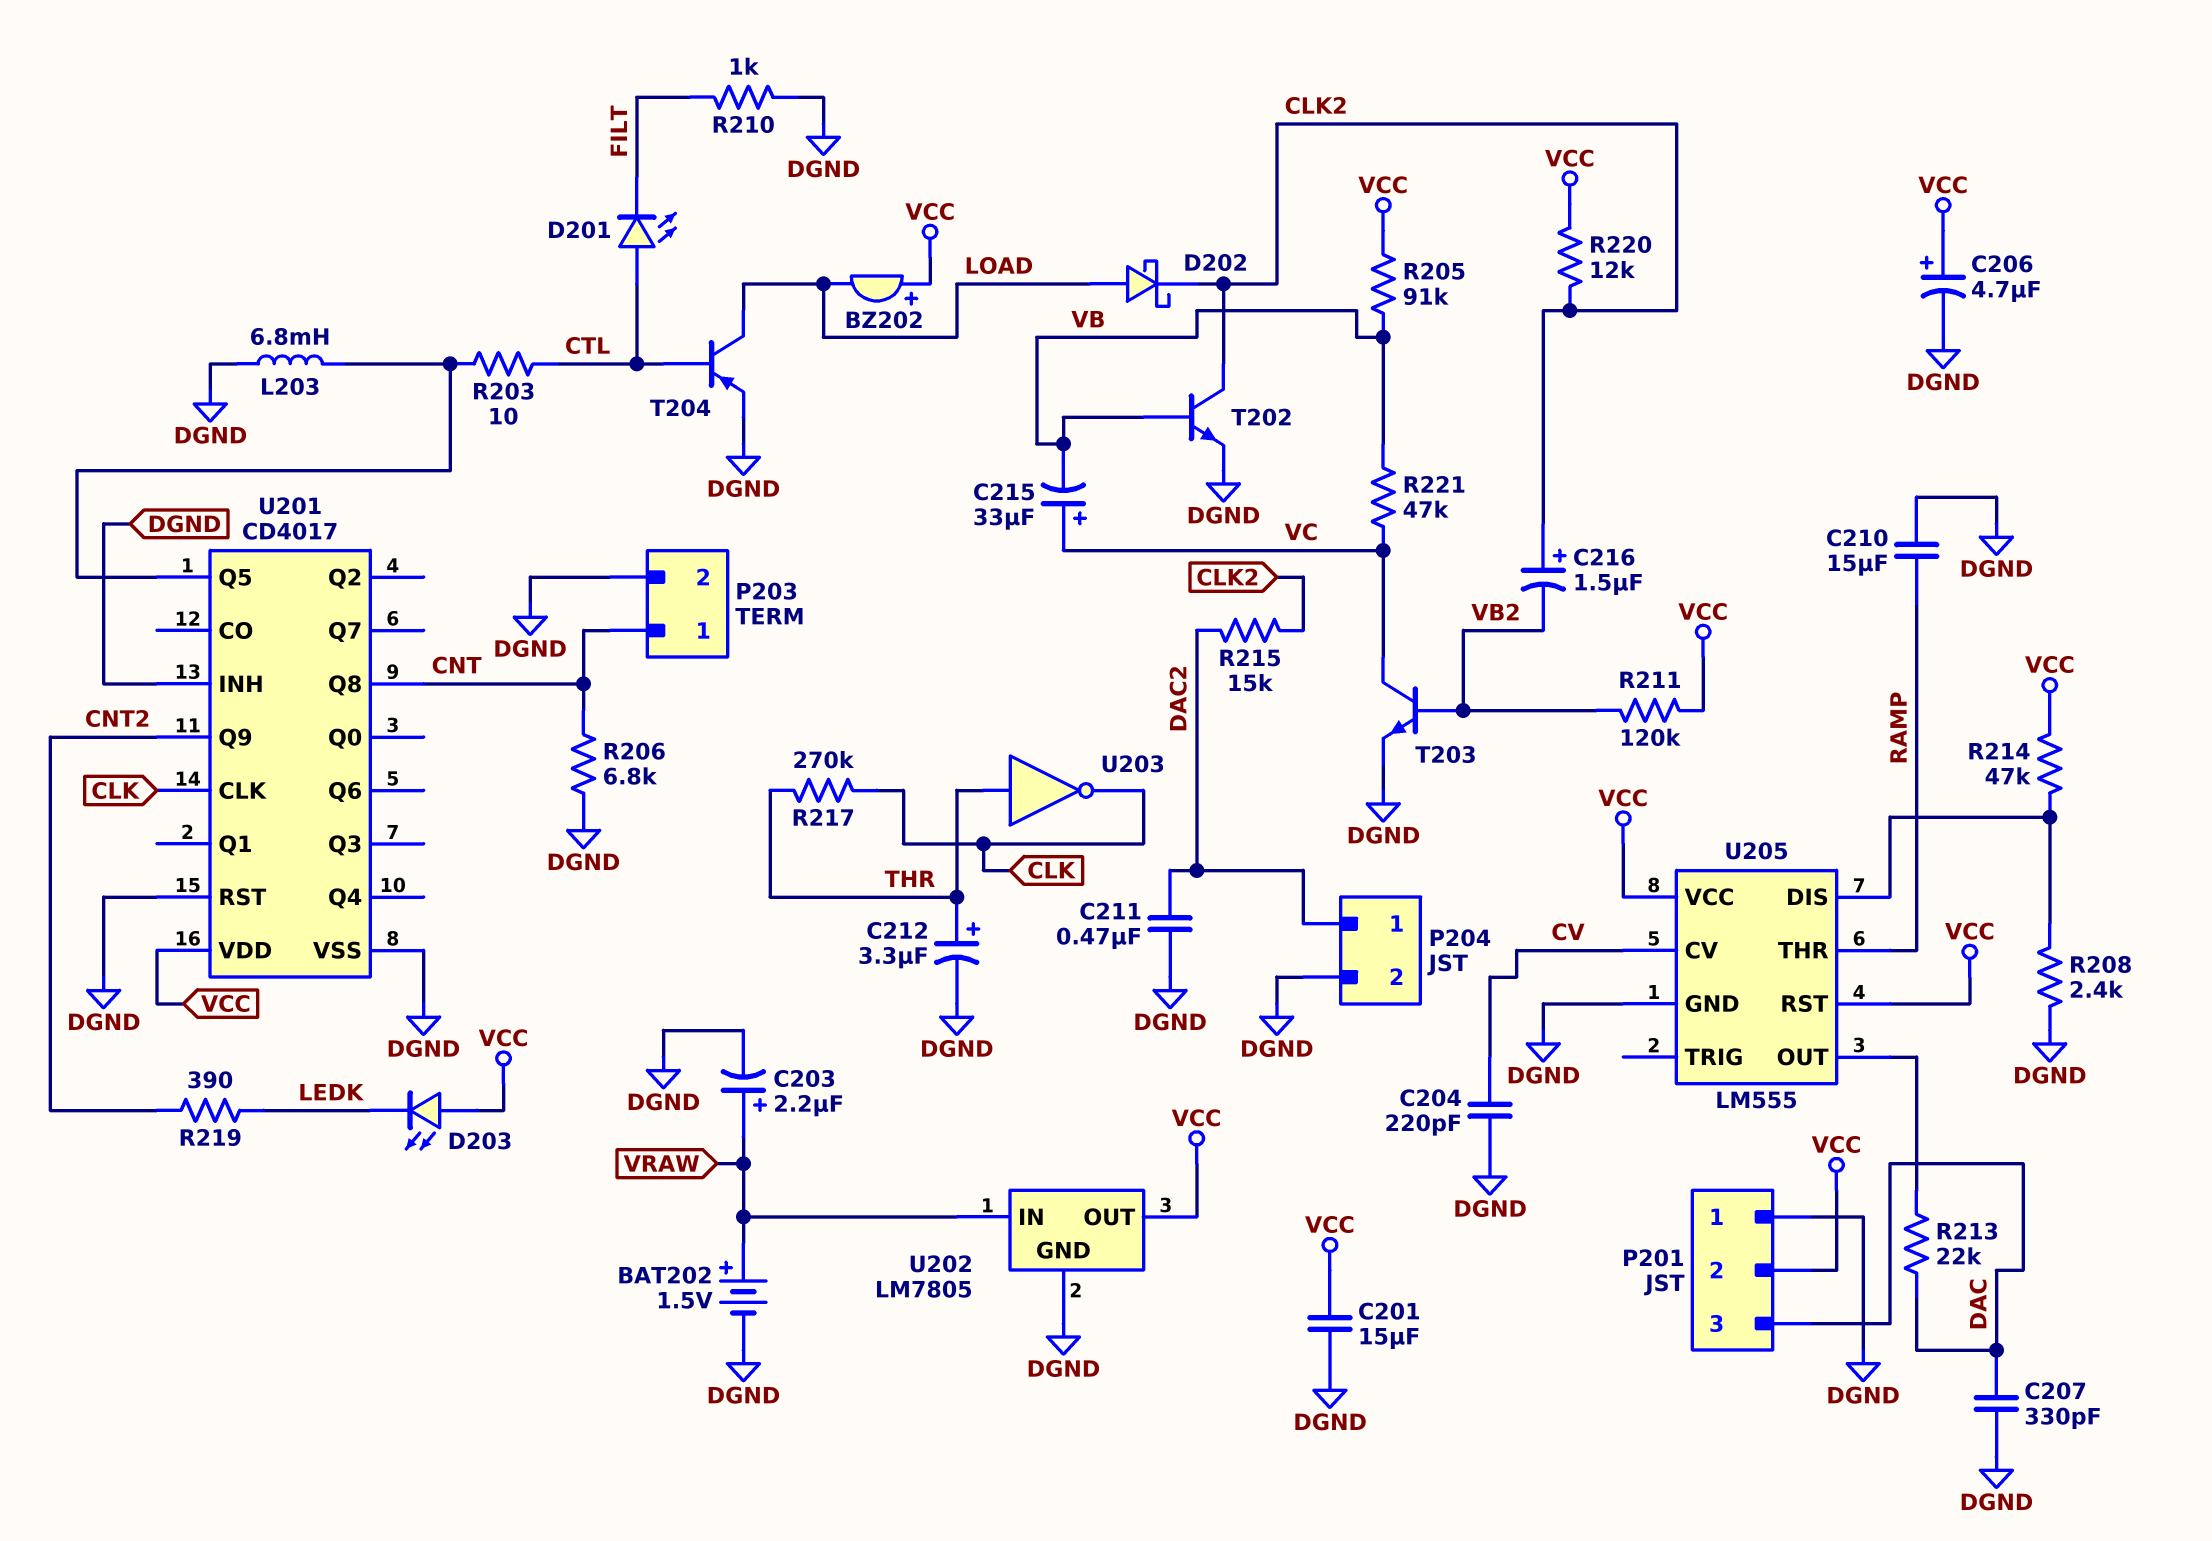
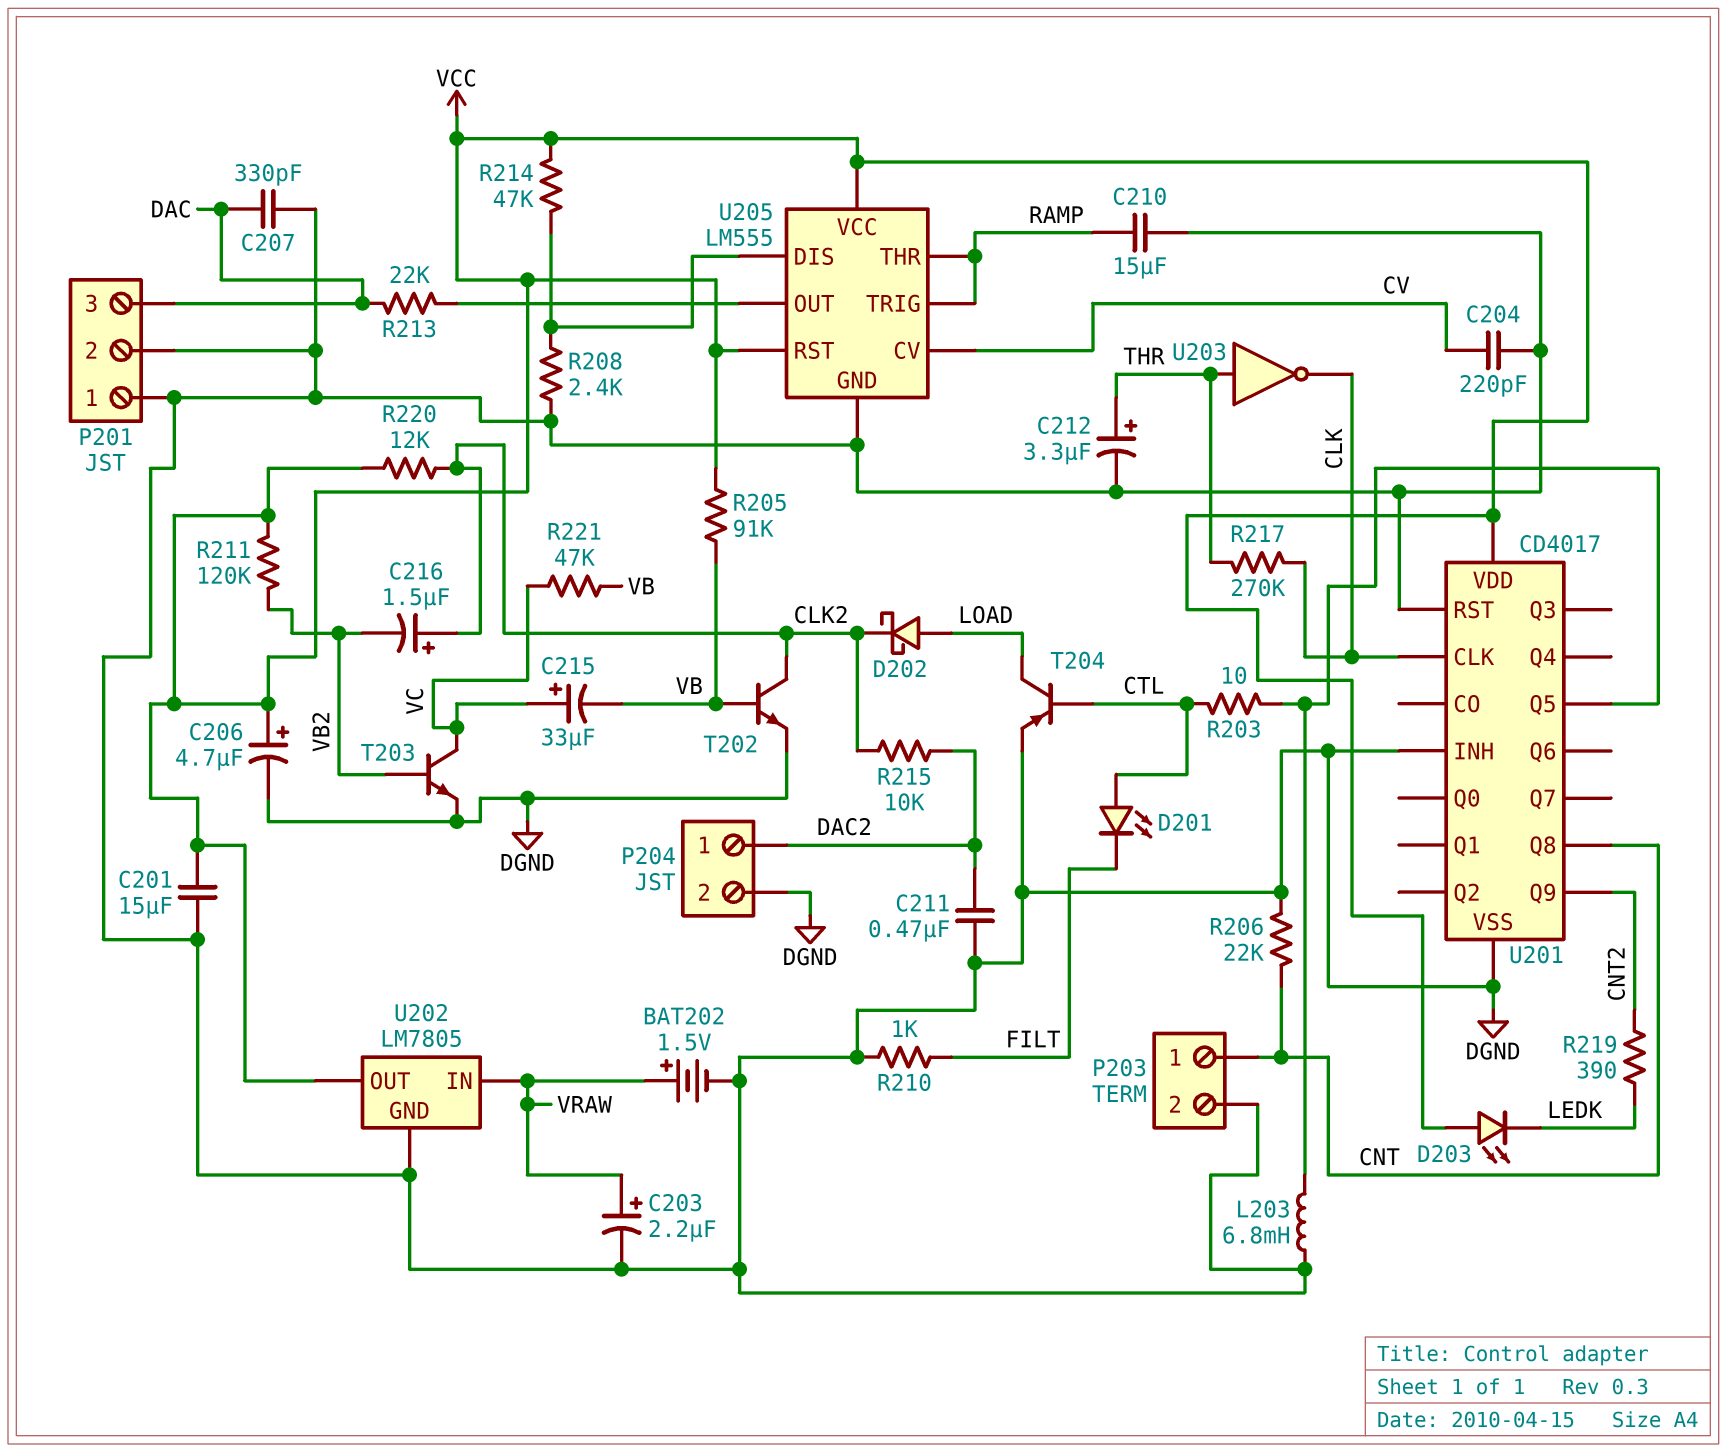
BZ202: buzzer (plus VCC, minus LOAD) -> none
P201 pin 2: VCC -> DGND
R206: 6.8k (CNT, DGND) -> 22k (CNT, DGND)
R215: 15k (CLK2, DAC2) -> 10k (CLK2, DAC2)
U205 pin TRIG: none -> RAMP

